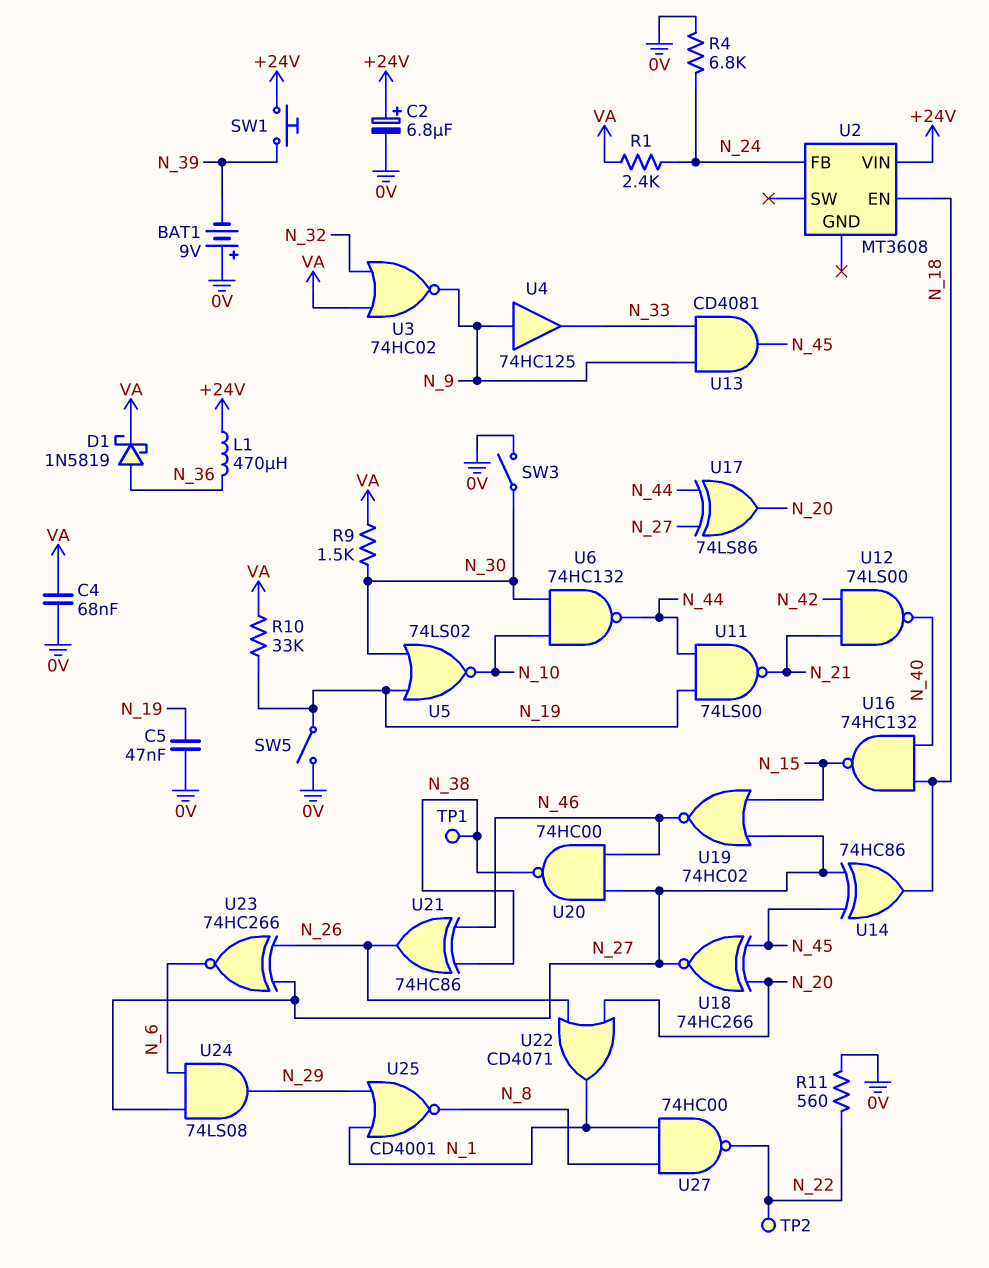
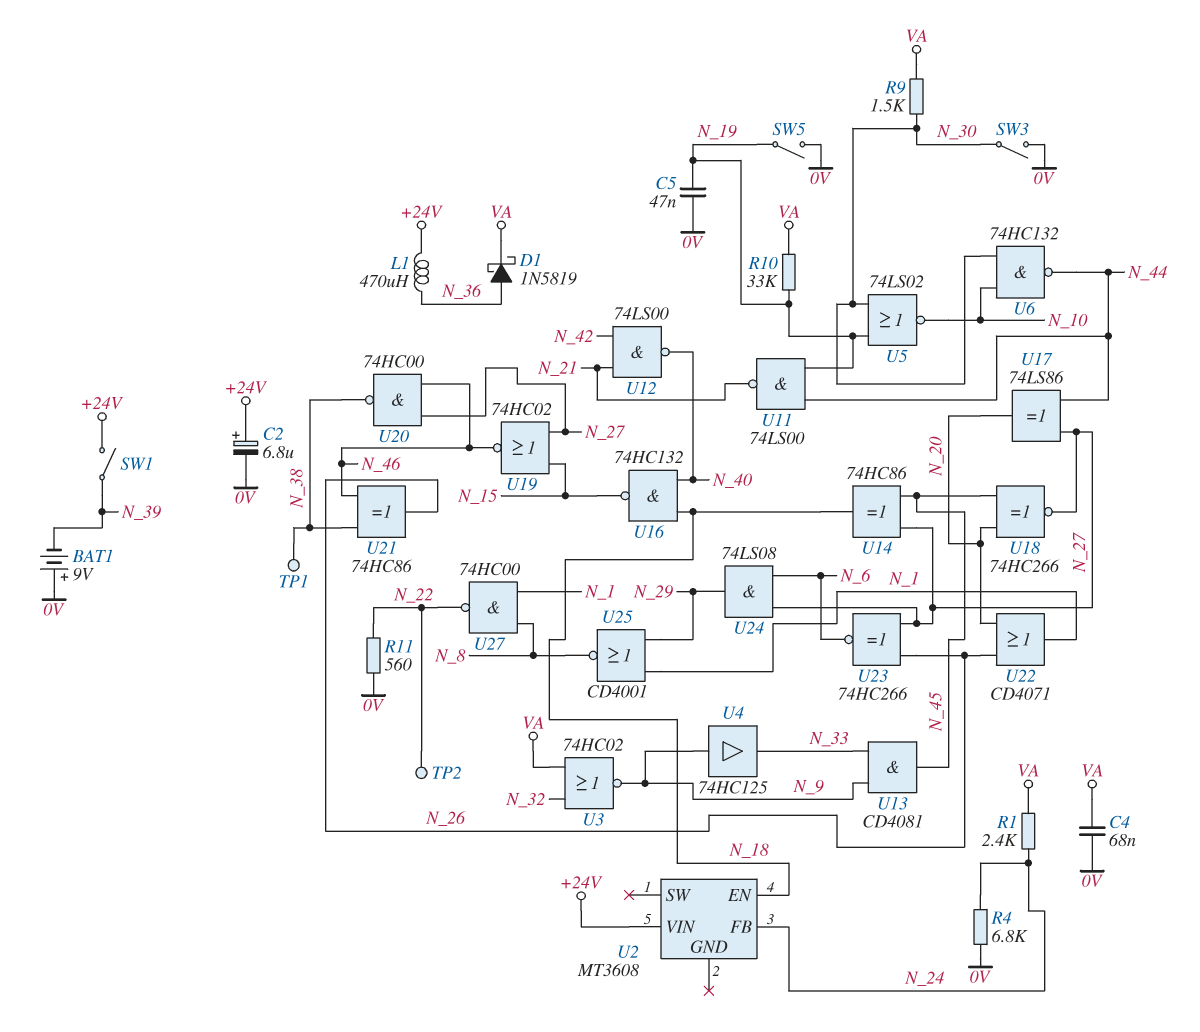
SW1: button (+24V, N_39) -> switch (+24V, N_39)

